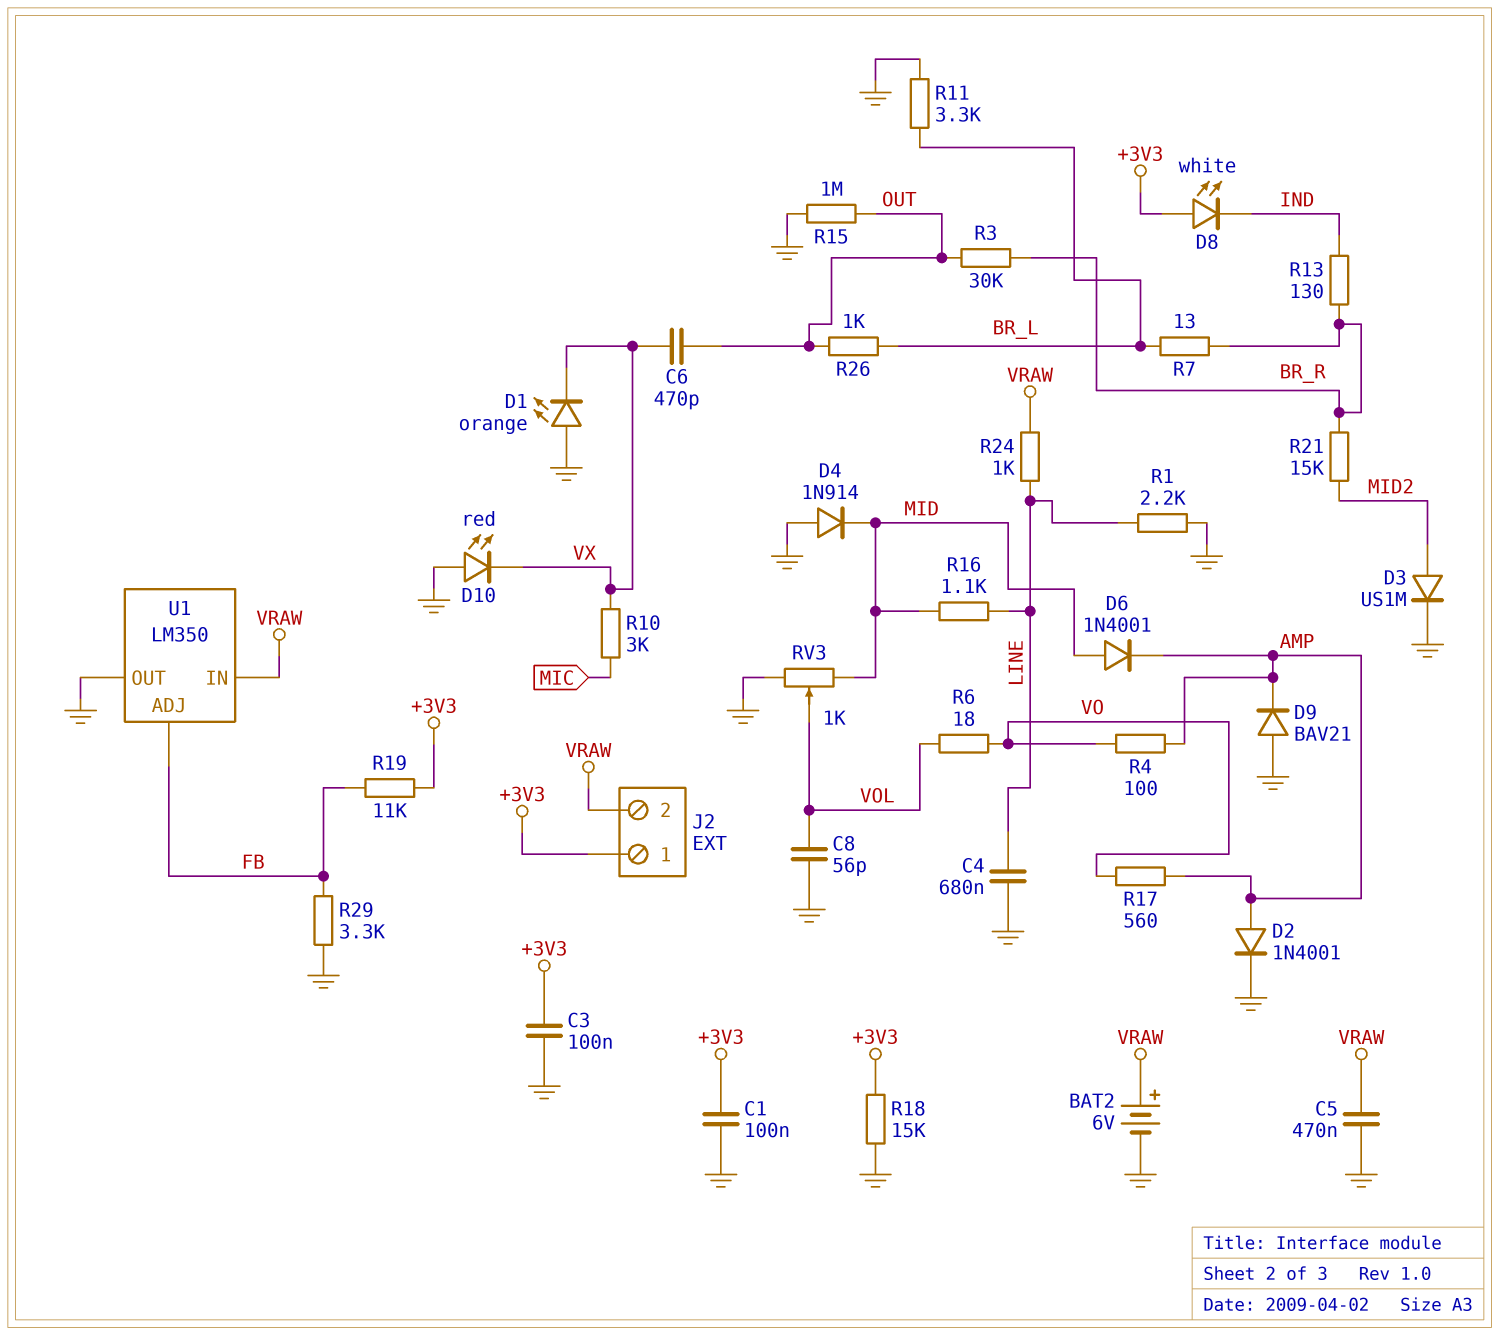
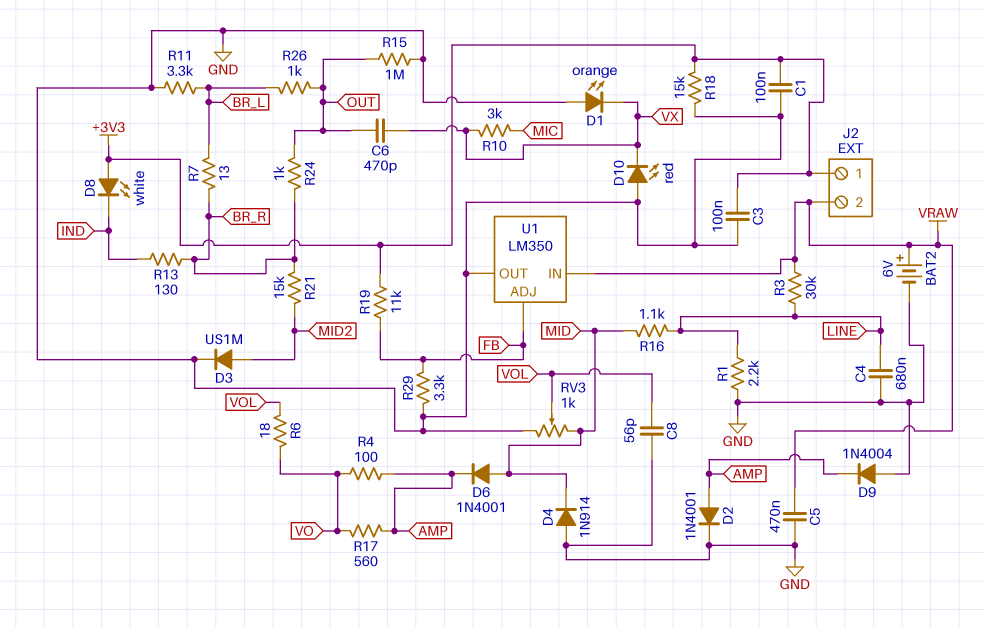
D9: diode BAV21 (A GND, K AMP) -> diode 1N4004 (A GND, K AMP)
R3: 30k (BR_R, OUT) -> 30k (LINE, VRAW)
R24: 1k (LINE, VRAW) -> 1k (BR_R, OUT)

